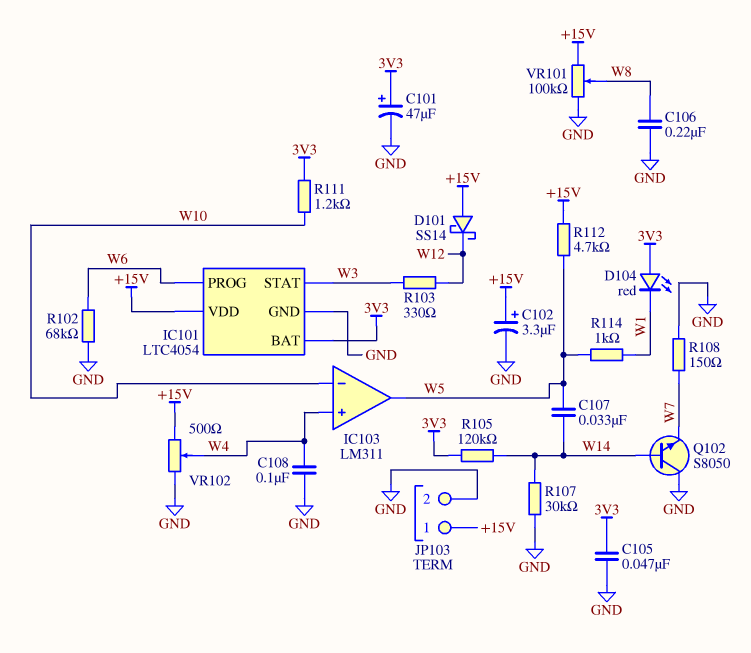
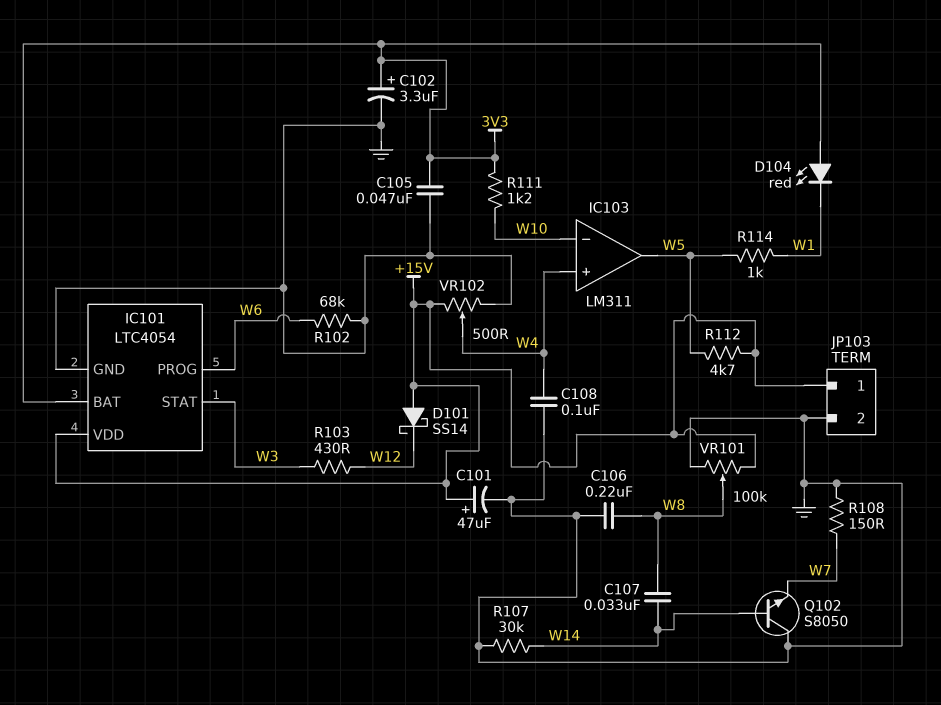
C101: 47uF (plus 3V3, minus GND) -> 47uF (plus +15V, minus GND)
C102: 3.3uF (plus +15V, minus GND) -> 3.3uF (plus 3V3, minus GND)
C107: 33nF (W5, W14) -> 33nF (W8, W14)
R103: 330 (W3, W12) -> 430 (W3, W12)
R105: 120k (3V3, W14) -> none

